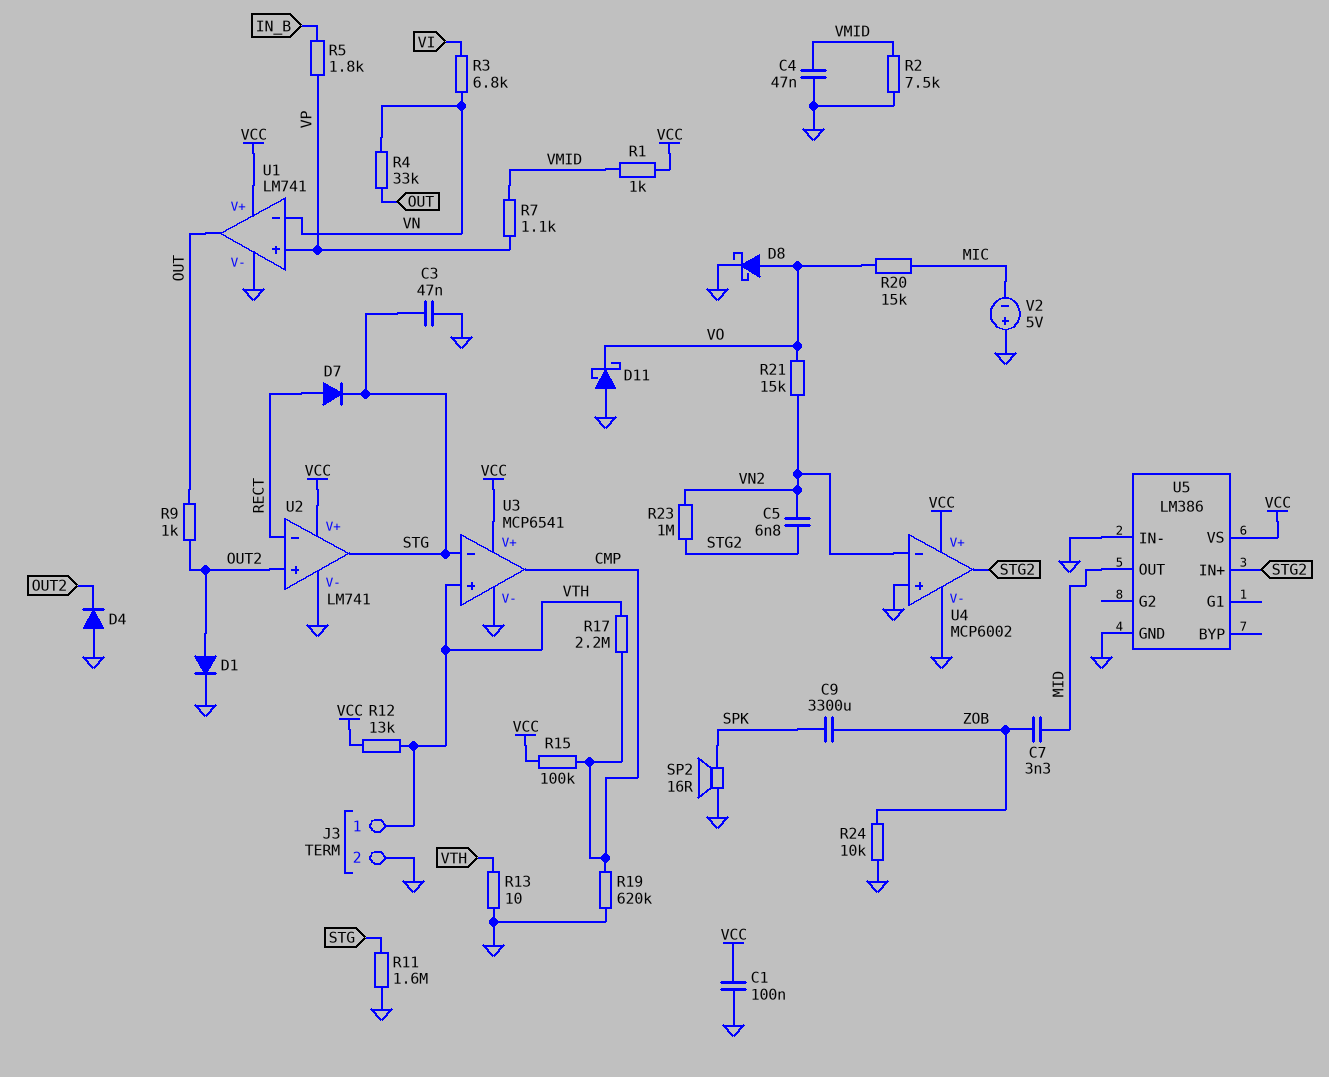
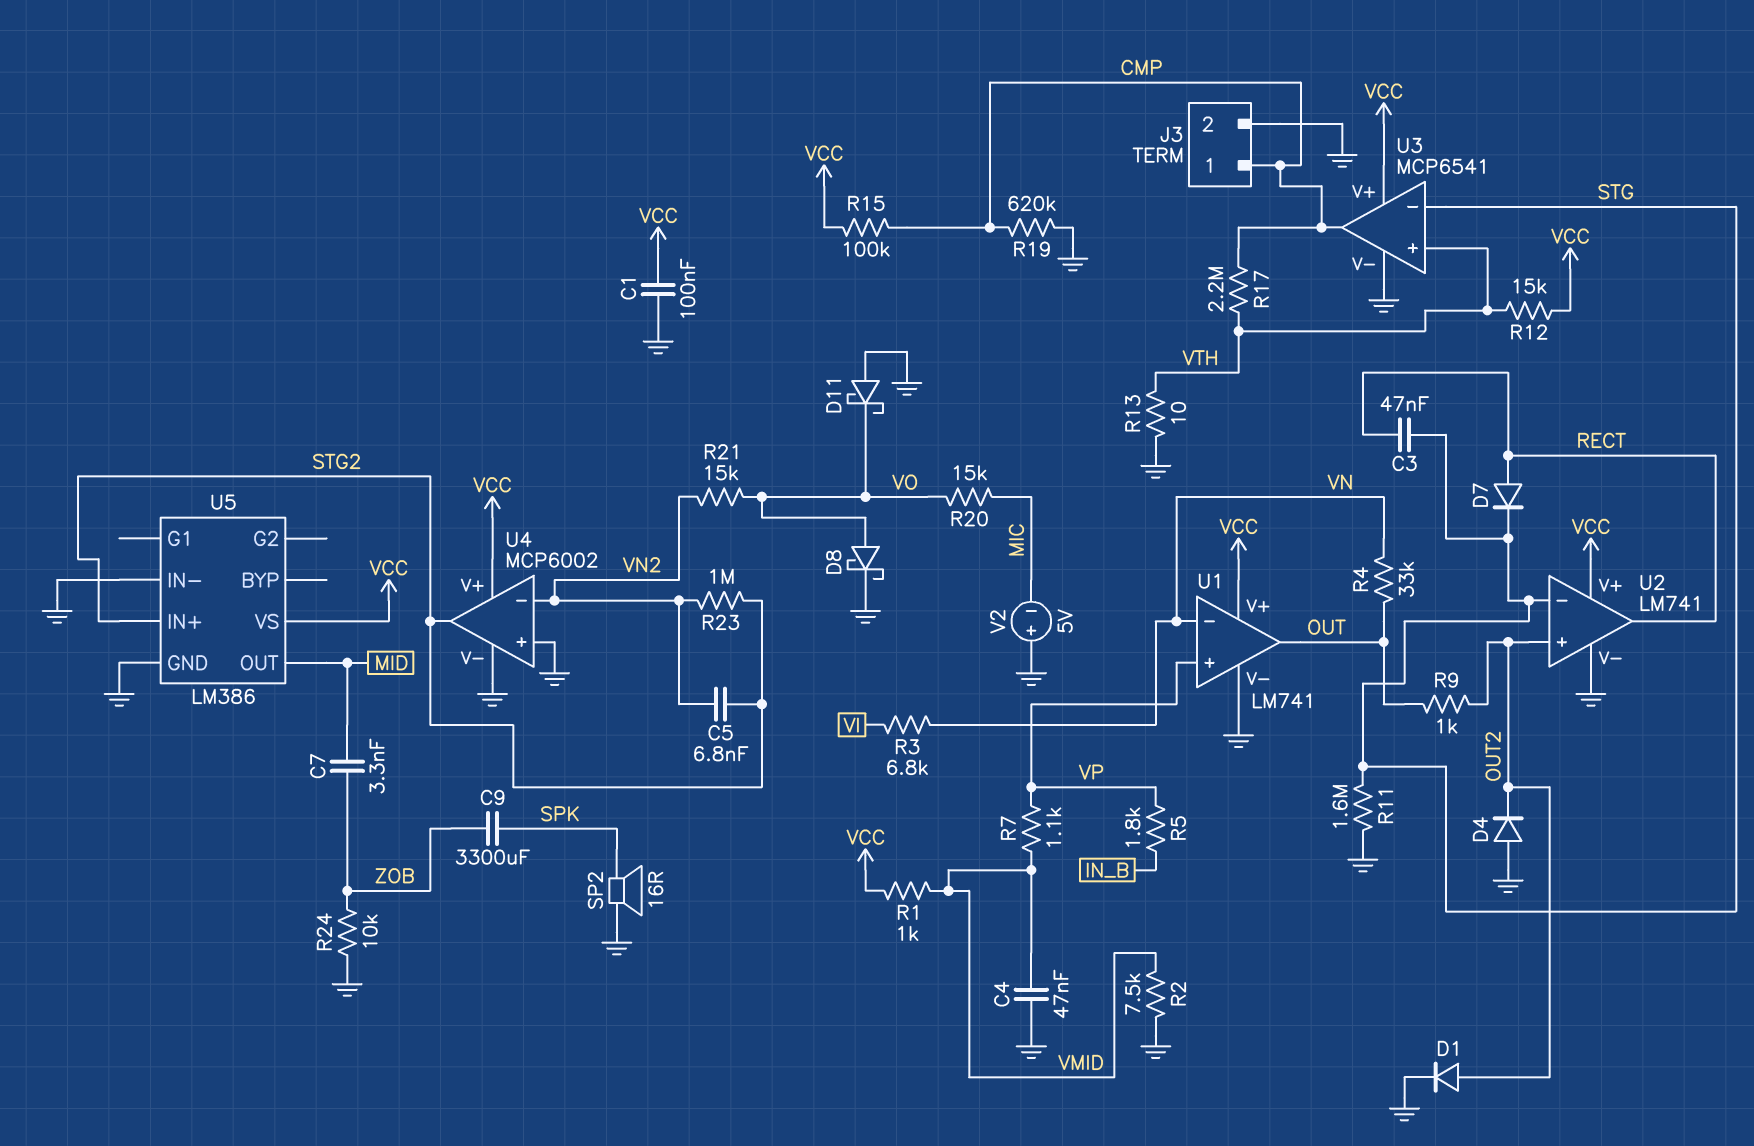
C3: 47nF (GND, STG) -> 47nF (RECT, STG)
J3 pin 1: VTH -> CMP
R12: 13k (VCC, VTH) -> 15k (VCC, VTH)
U2 pin in-: RECT -> STG
U2 pin out: STG -> RECT

